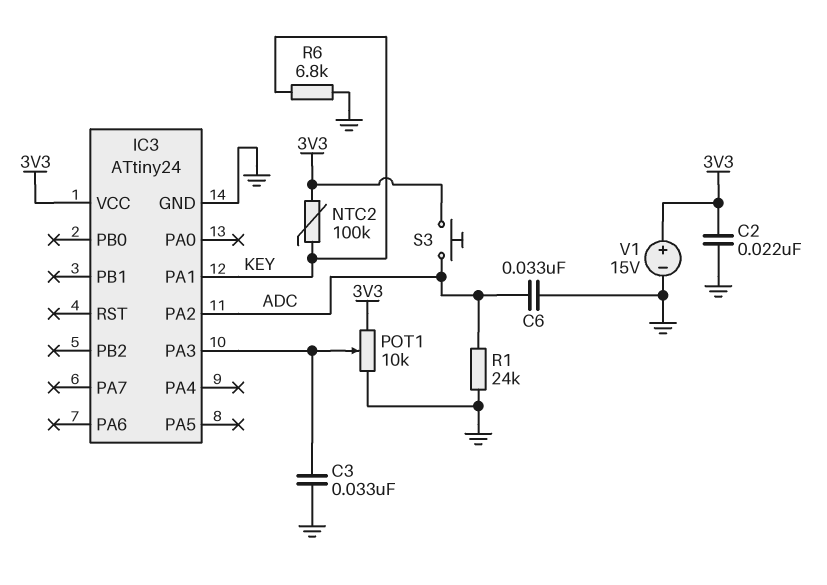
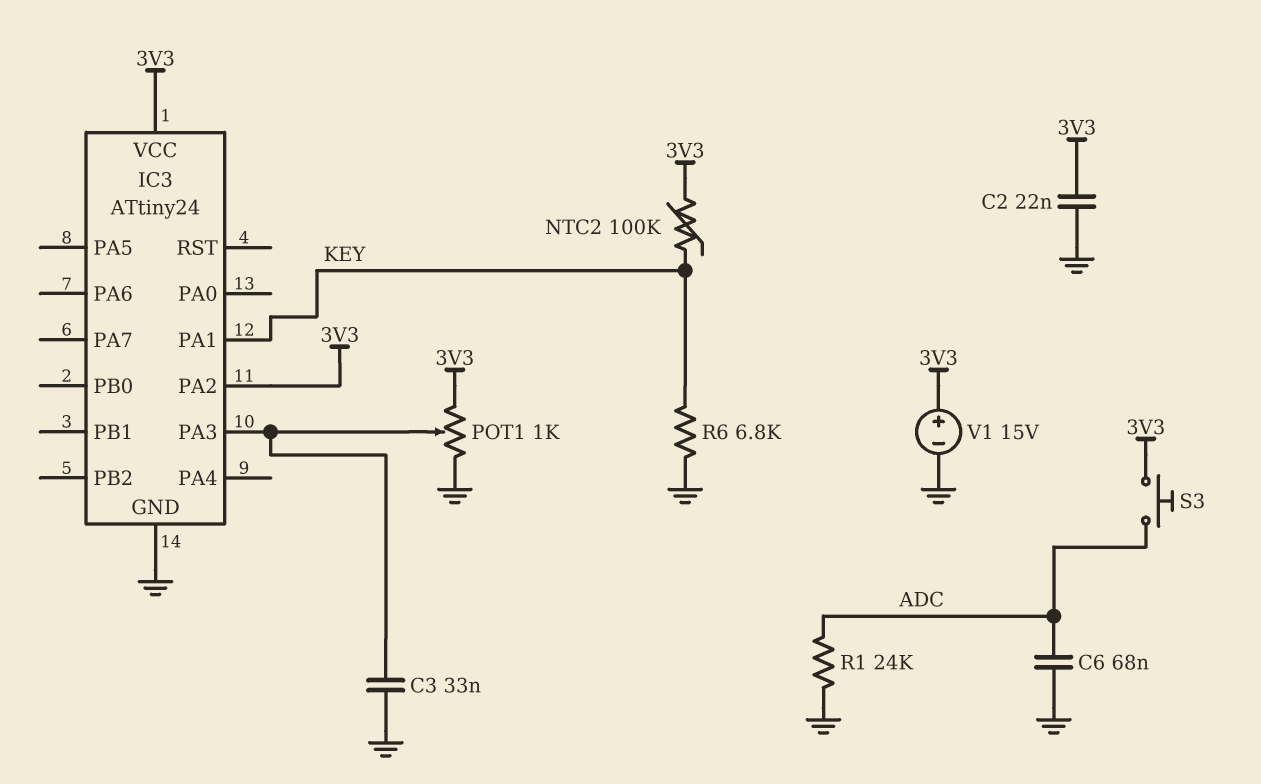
C6: 33nF (ADC, GND) -> 68nF (ADC, GND)
IC3 pin PA2: ADC -> 3V3
POT1: 10k (3V3, GND, wiper IC3/PA3) -> 1k (3V3, GND, wiper IC3/PA3)

